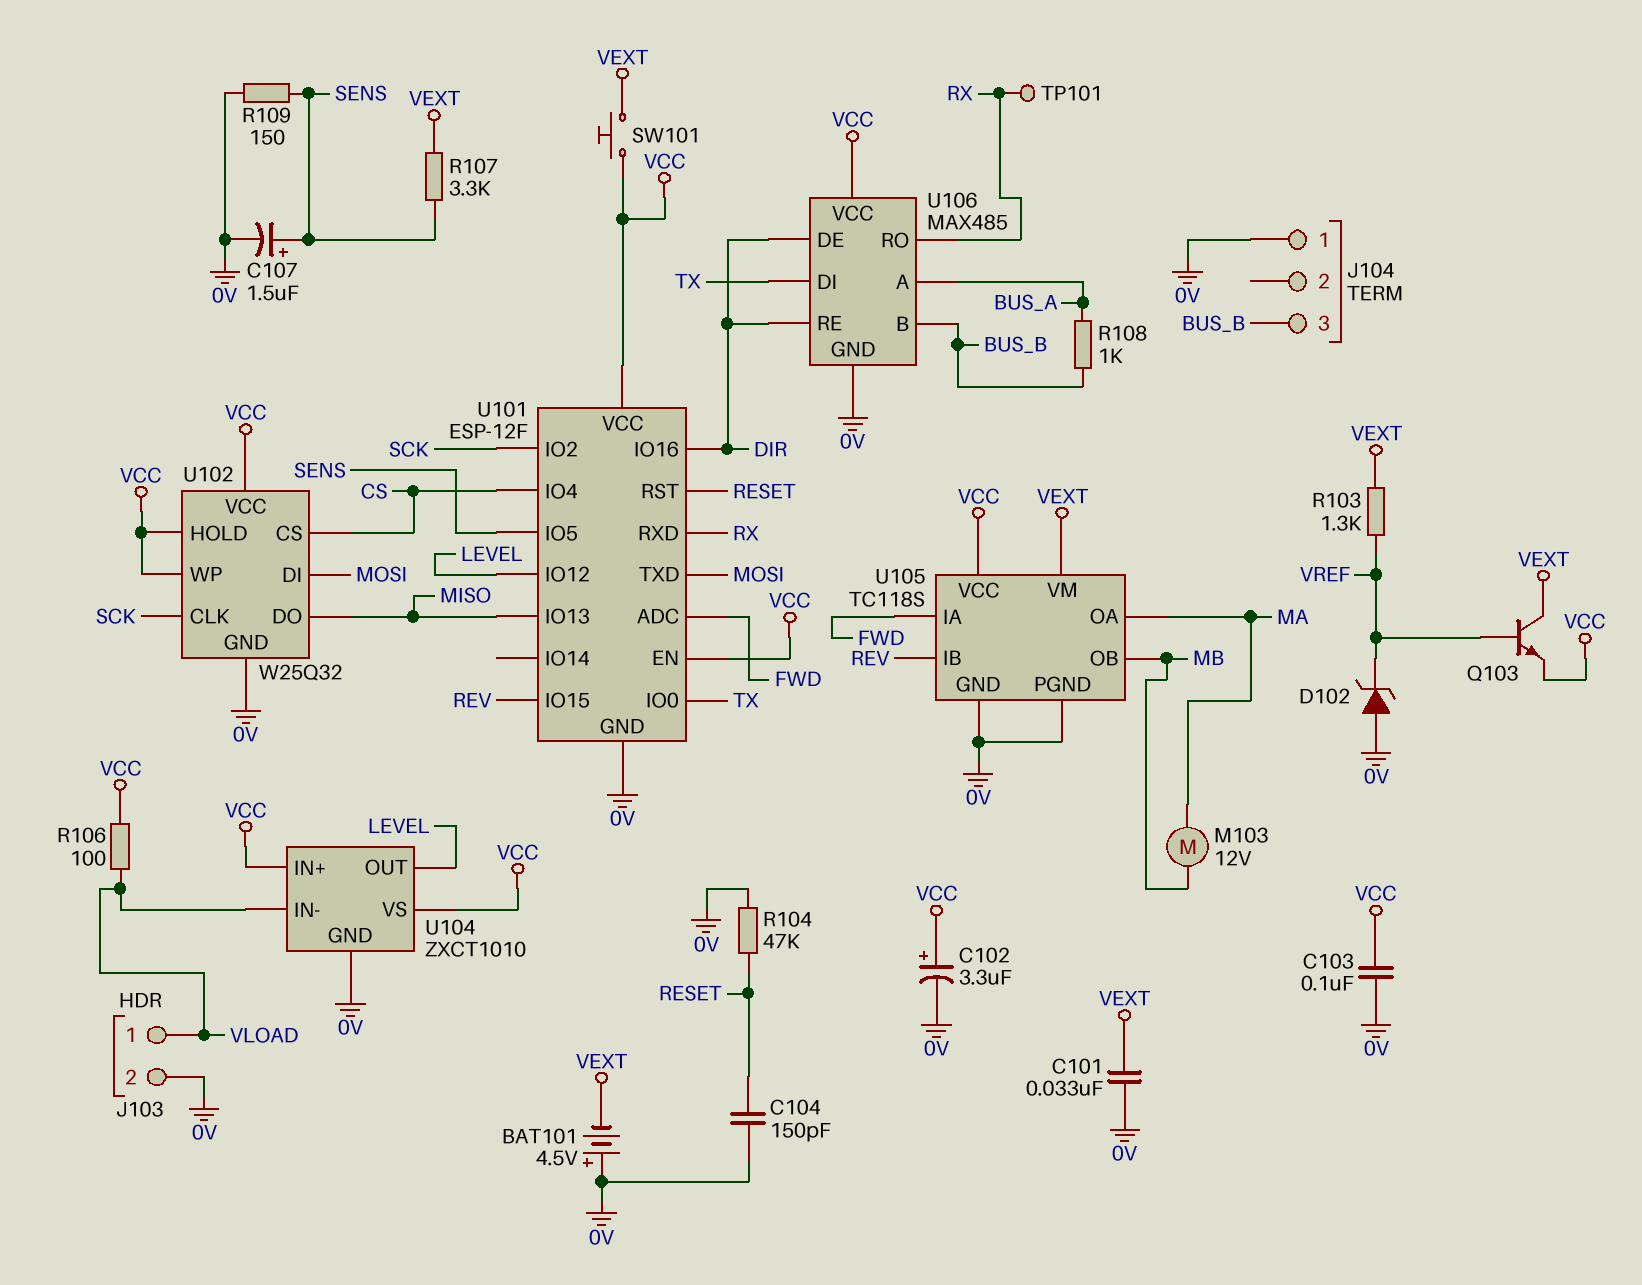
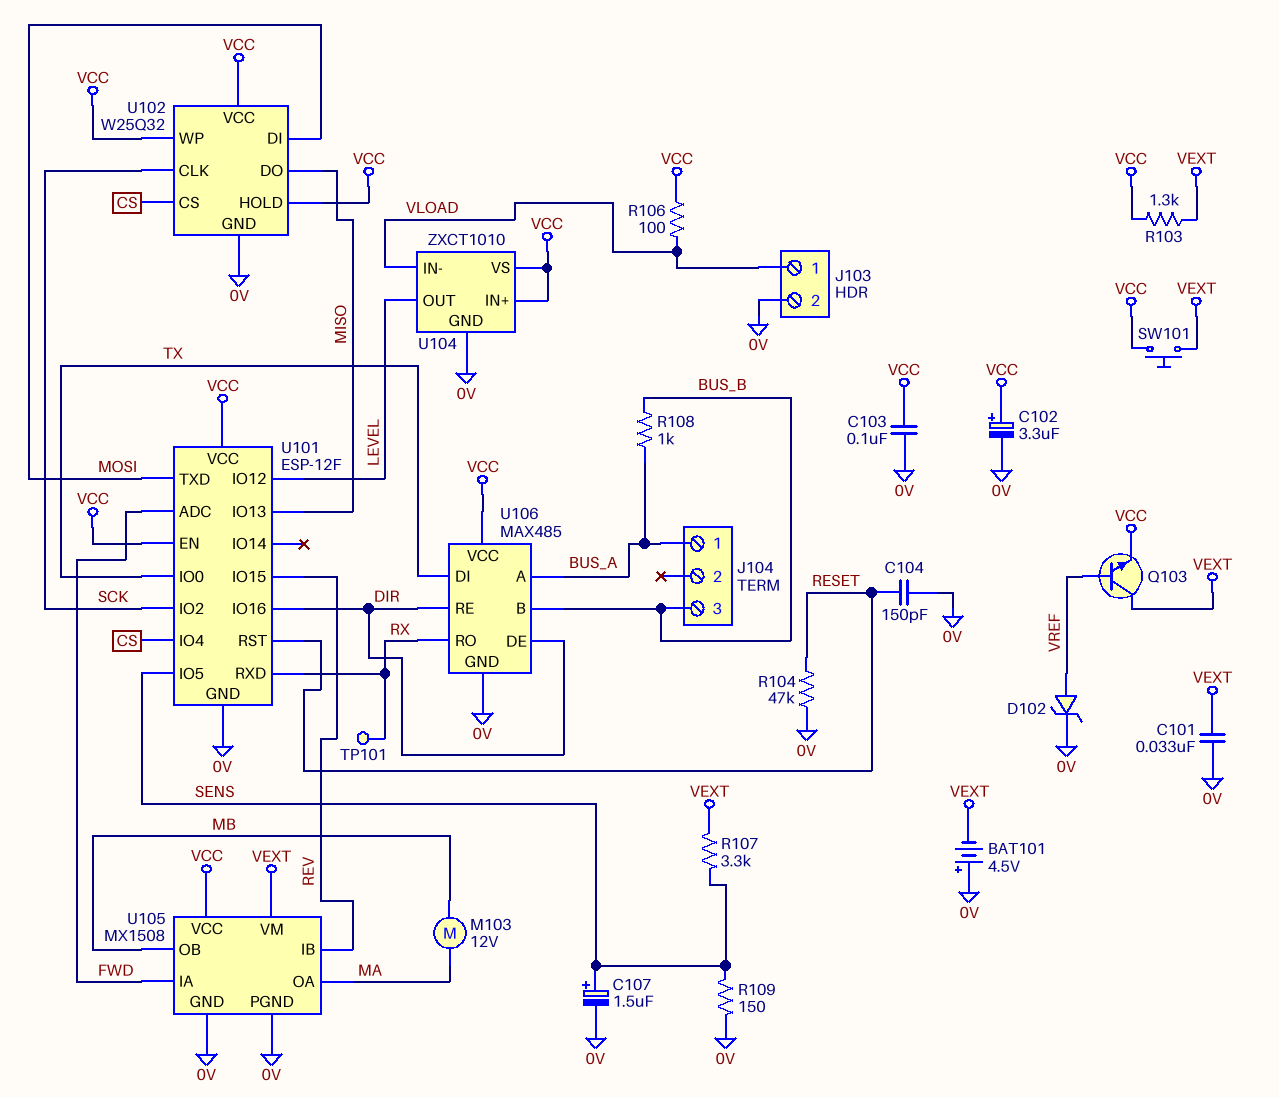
D102: zener (A 0V, K VREF) -> zener (A VREF, K 0V)
J104 pin 1: 0V -> BUS_A
R103: 1.3k (VEXT, VREF) -> 1.3k (VCC, VEXT)
U105: TC118S -> MX1508

